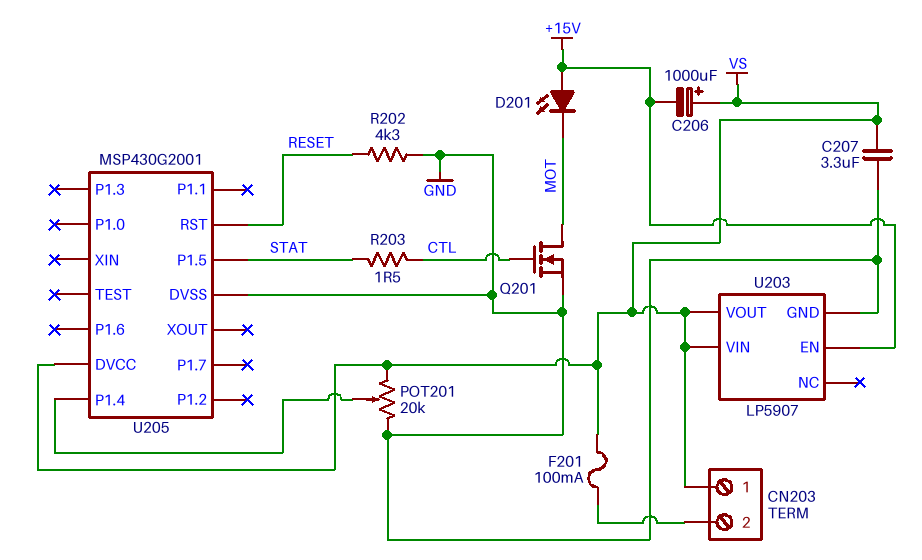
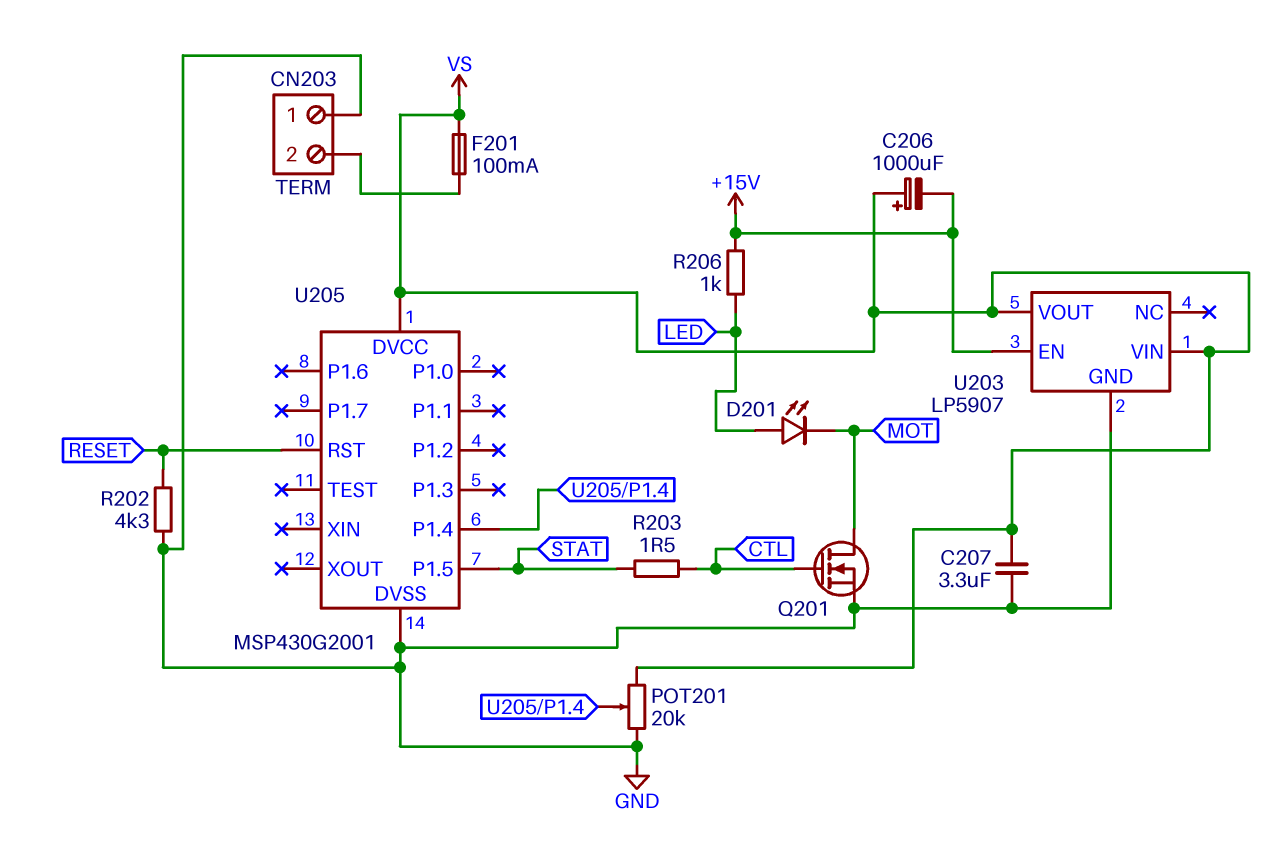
CN203 pin 1: VS -> GND
D201: LED (A +15V, K MOT) -> LED (A LED, K MOT)
R206: none -> 1k (+15V, LED)

